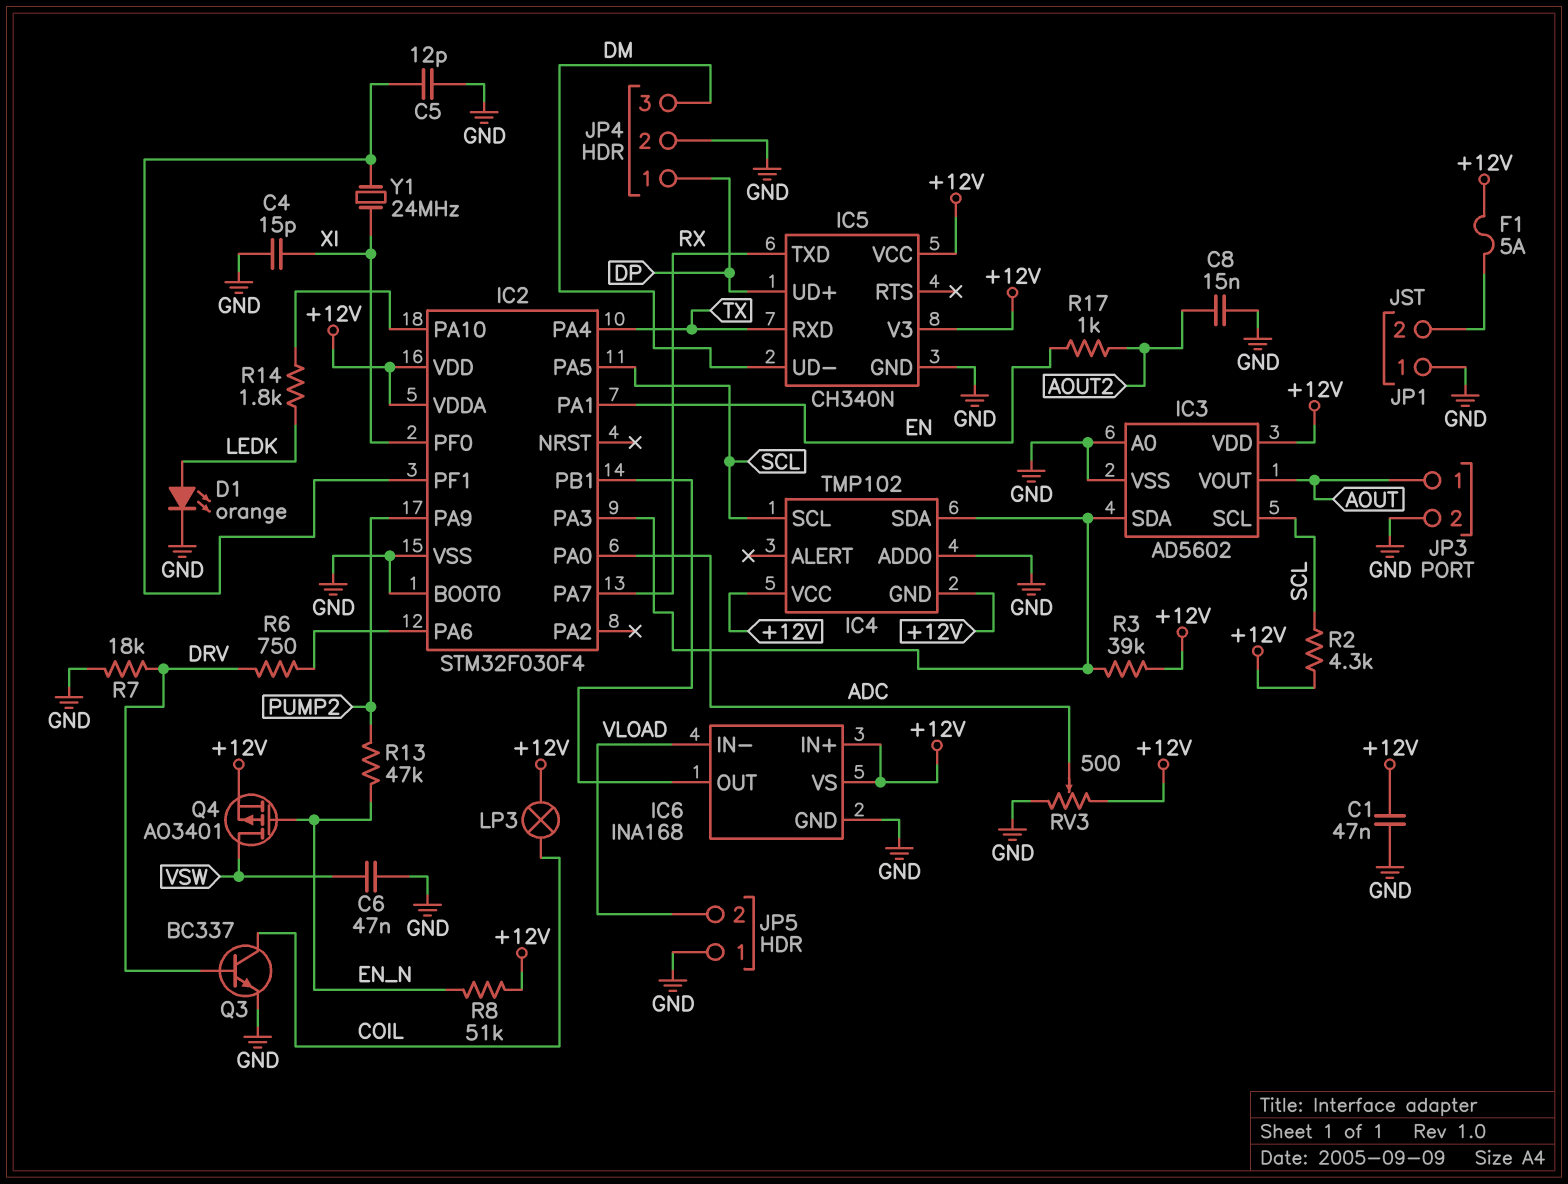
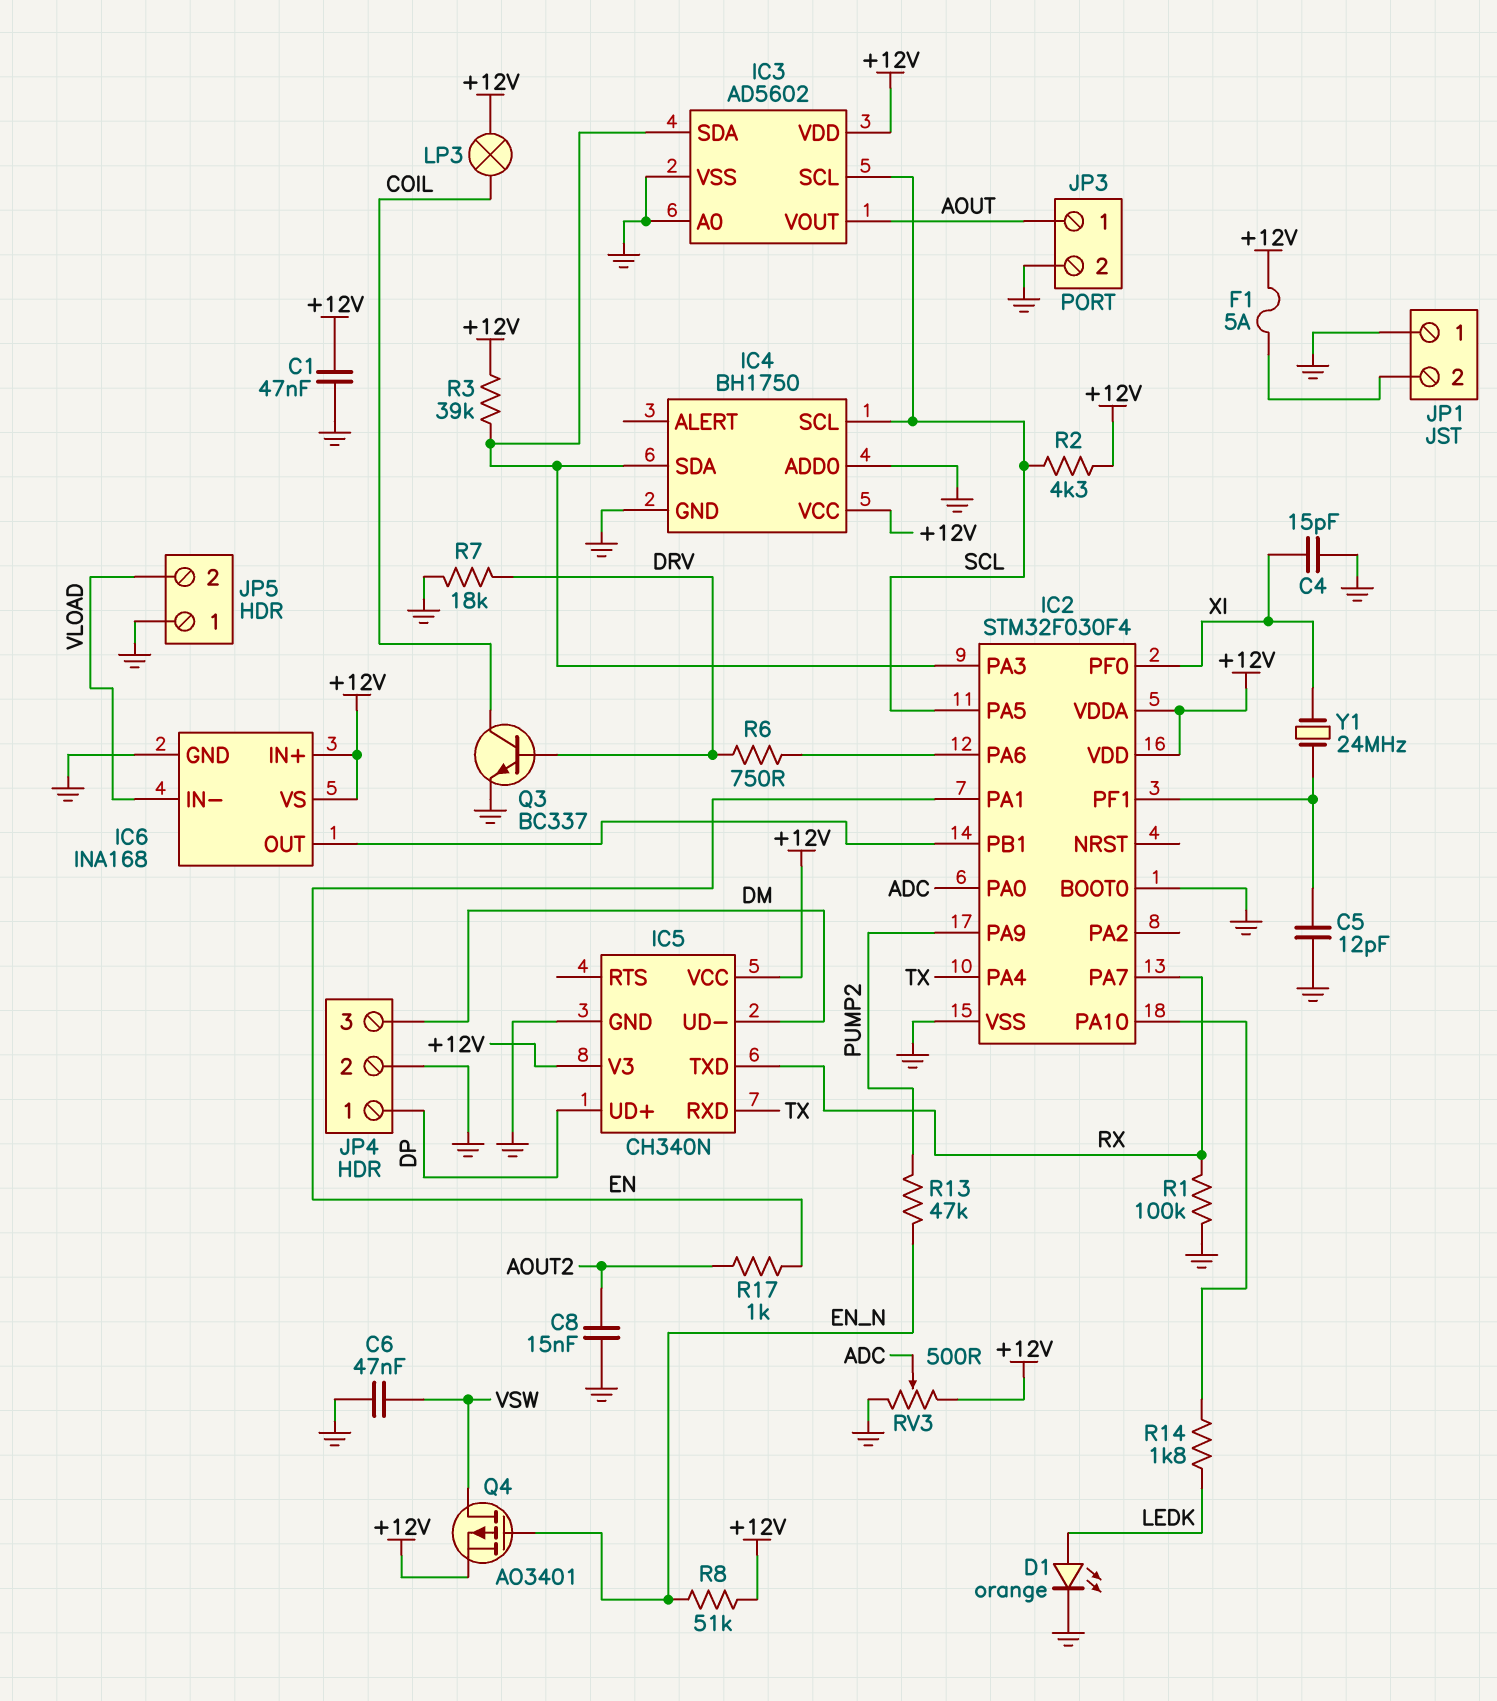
IC4: TMP102 -> BH1750
IC4 pin GND: +12V -> GND
R1: none -> 100k (GND, RX)

